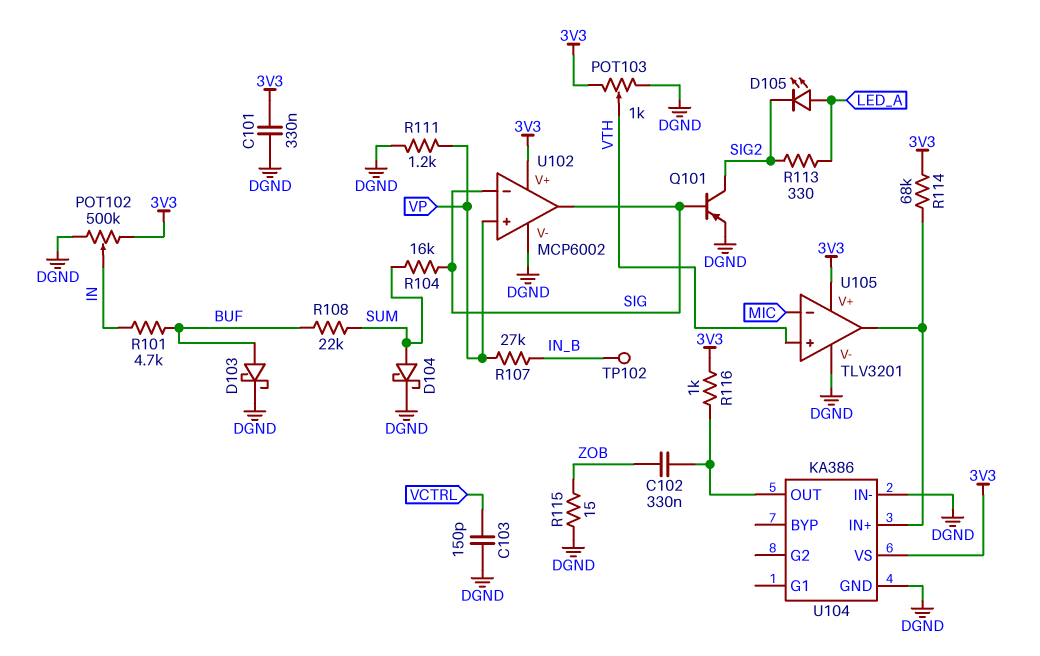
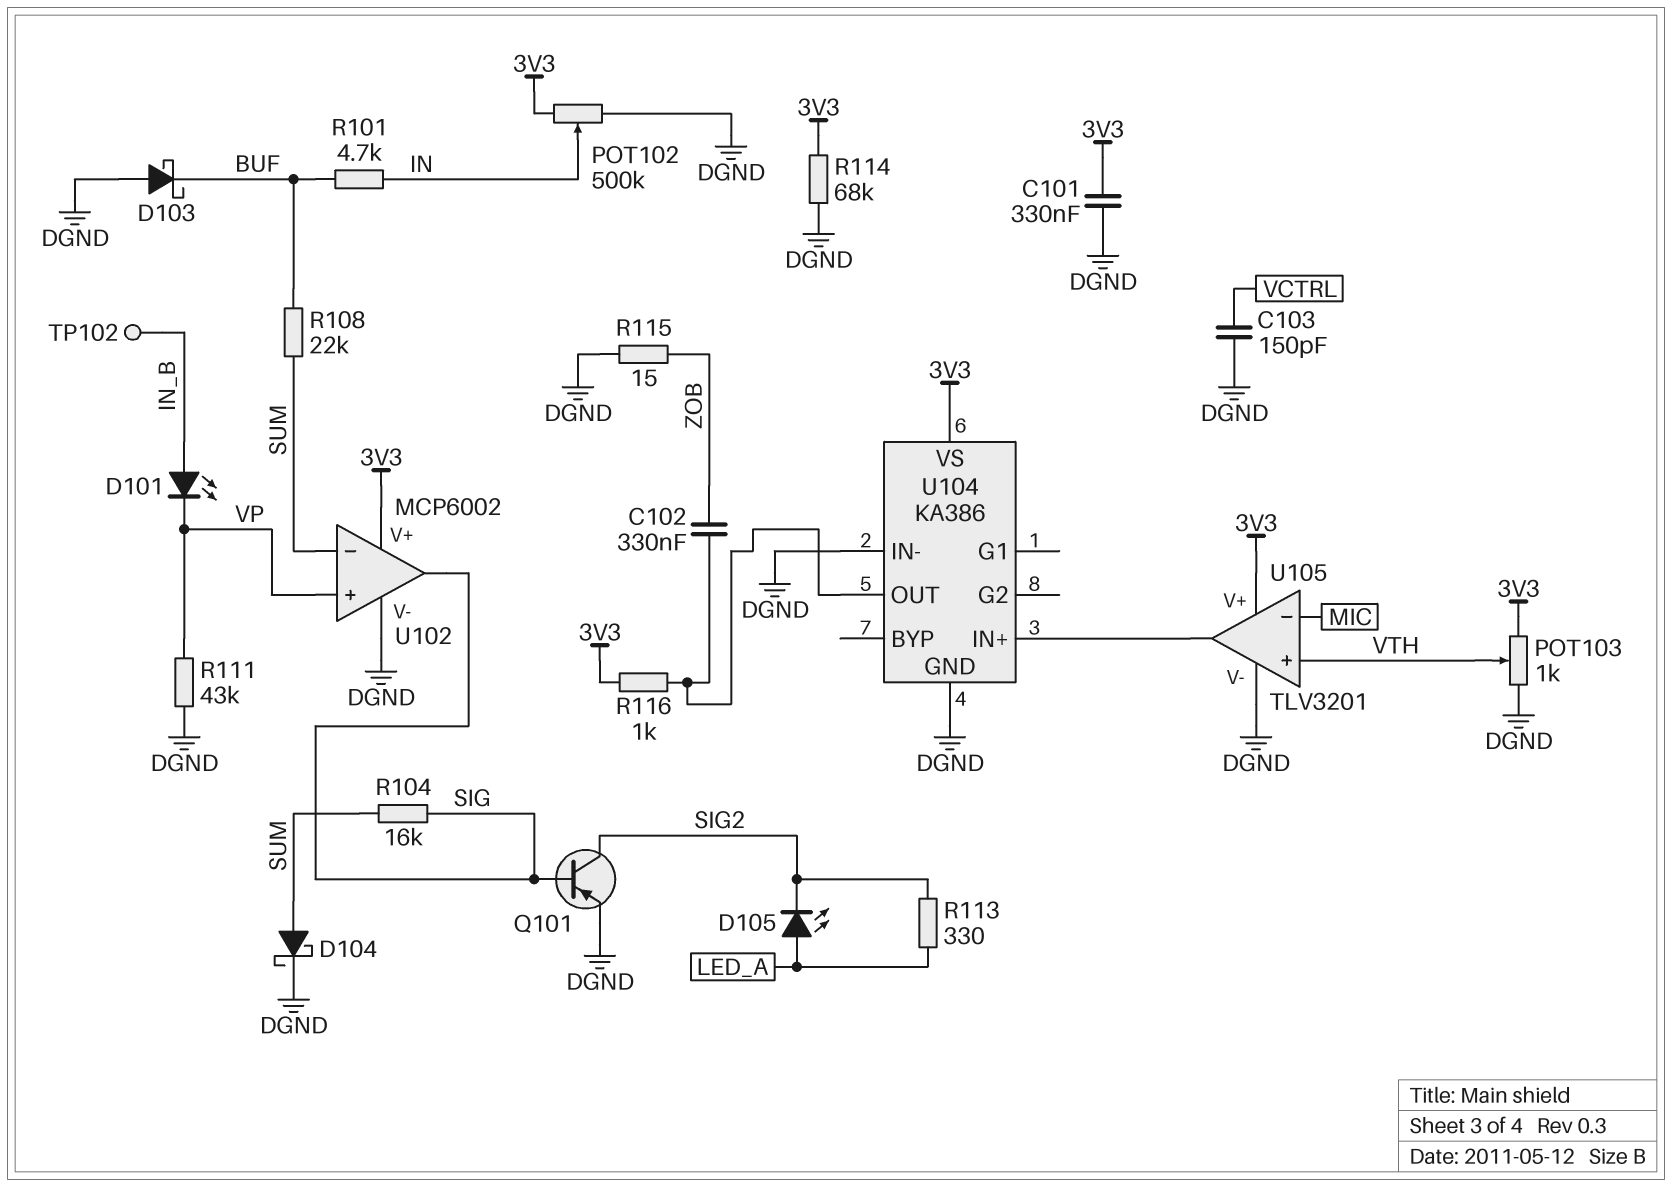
D101: none -> LED (A IN_B, K VP)
D103: schottky (A BUF, K DGND) -> schottky (A DGND, K BUF)
R107: 27k (IN_B, VP) -> none
R111: 1.2k (DGND, VP) -> 43k (DGND, VP)
R114: 68k (3V3, U104/IN+) -> 68k (3V3, DGND)
U102 pin in-: SIG -> SUM

